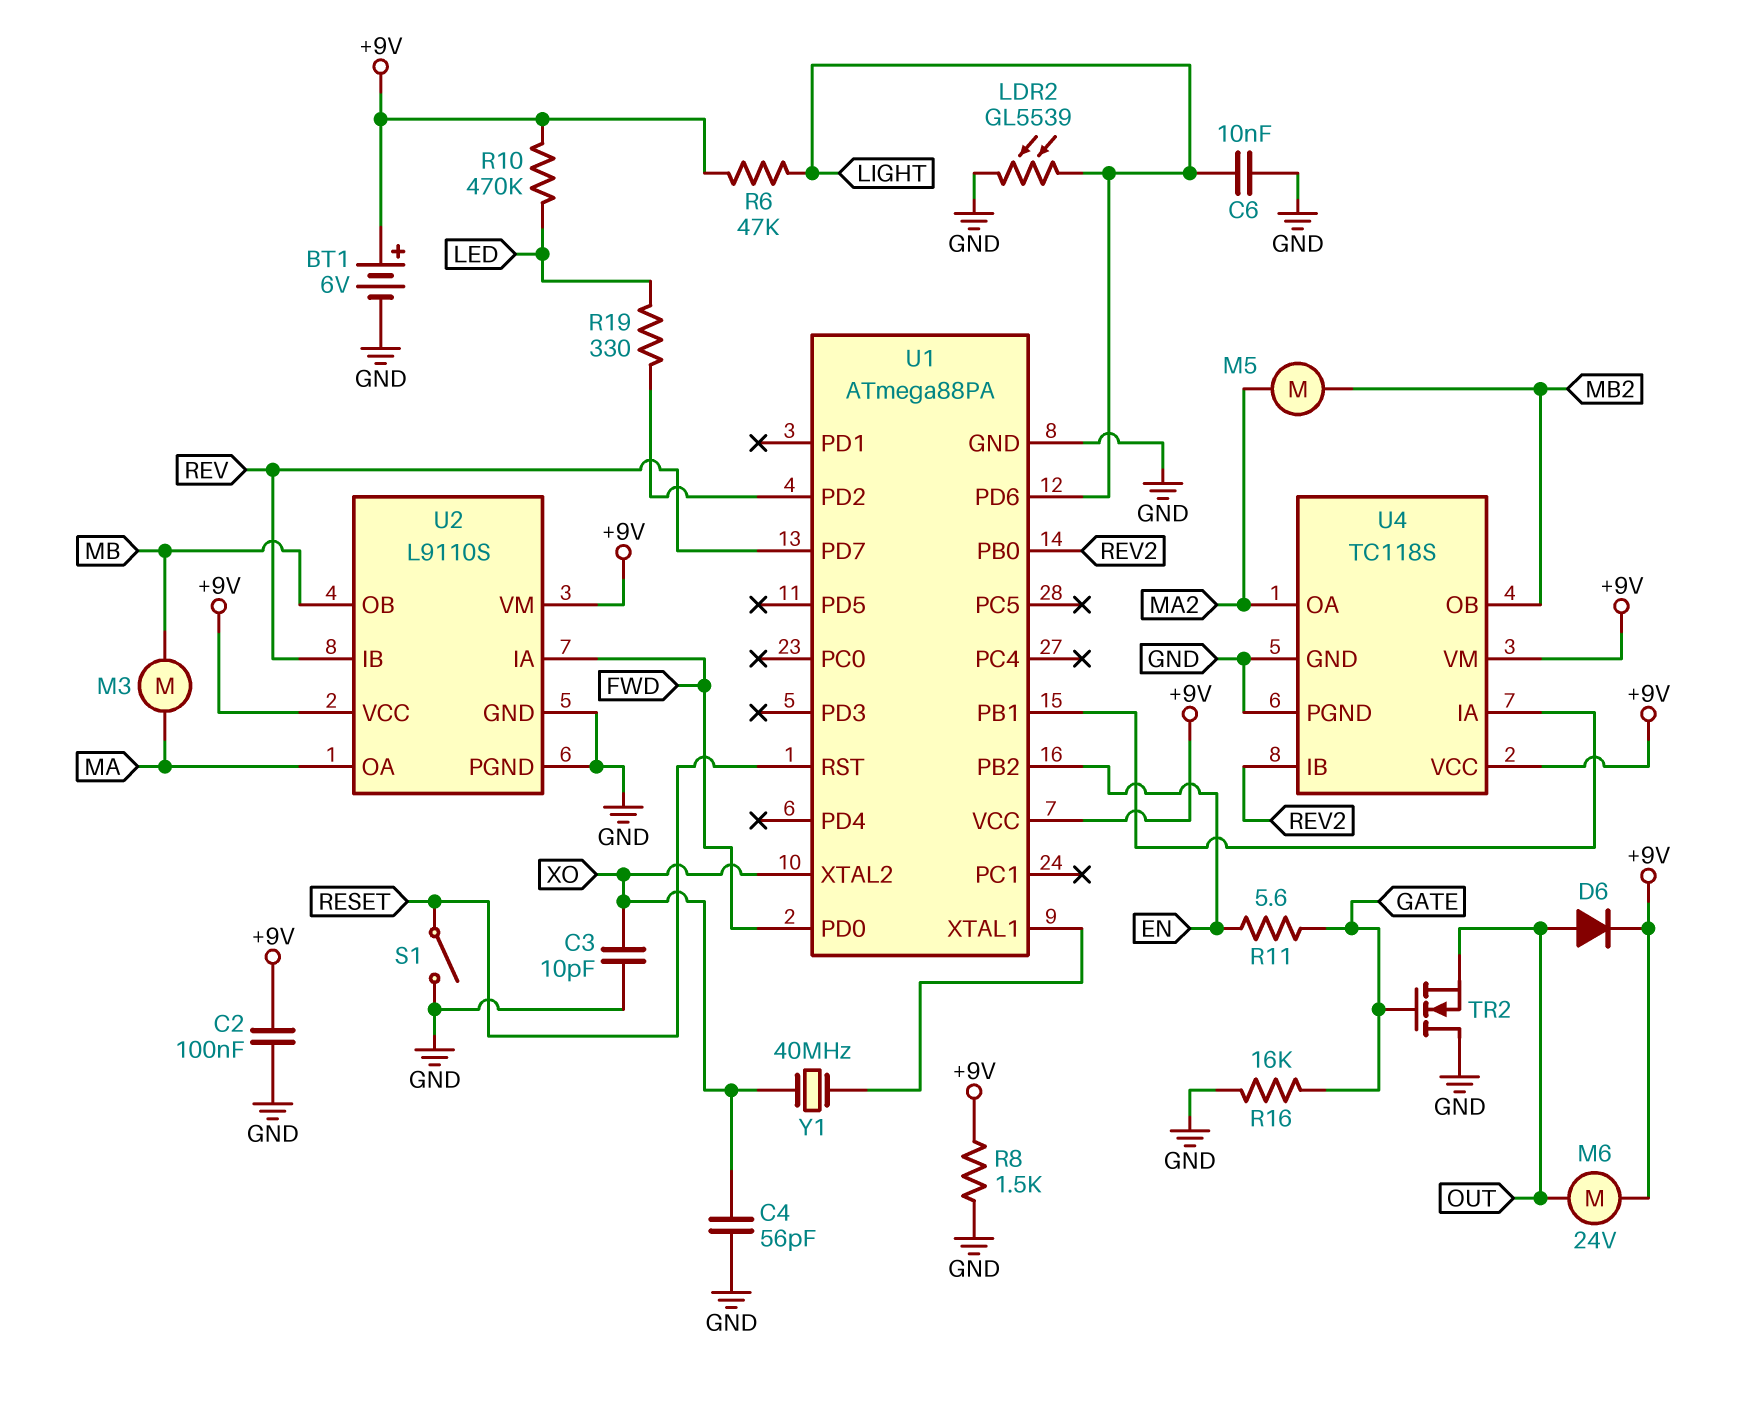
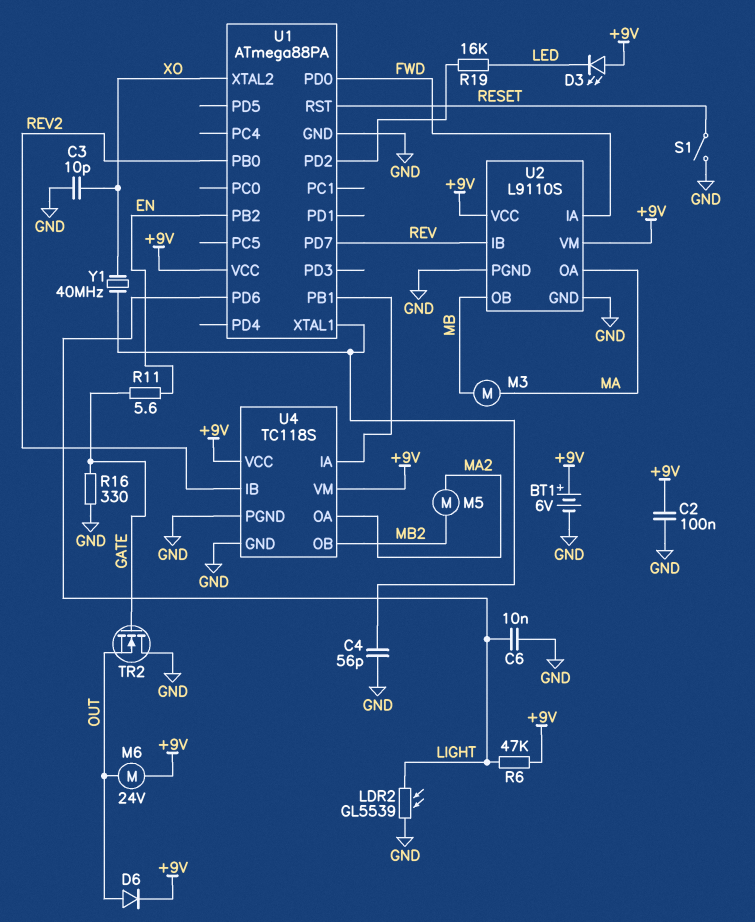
C4: 56pF (GND, XO) -> 56pF (GND, U1/XTAL1)
D3: none -> LED (A +9V, K LED)
R8: 1.5k (+9V, GND) -> none
R10: 470k (+9V, LED) -> none
R16: 16k (GATE, GND) -> 330 (GATE, GND)
R19: 330 (LED, U1/PD2) -> 16k (LED, U1/PD2)

